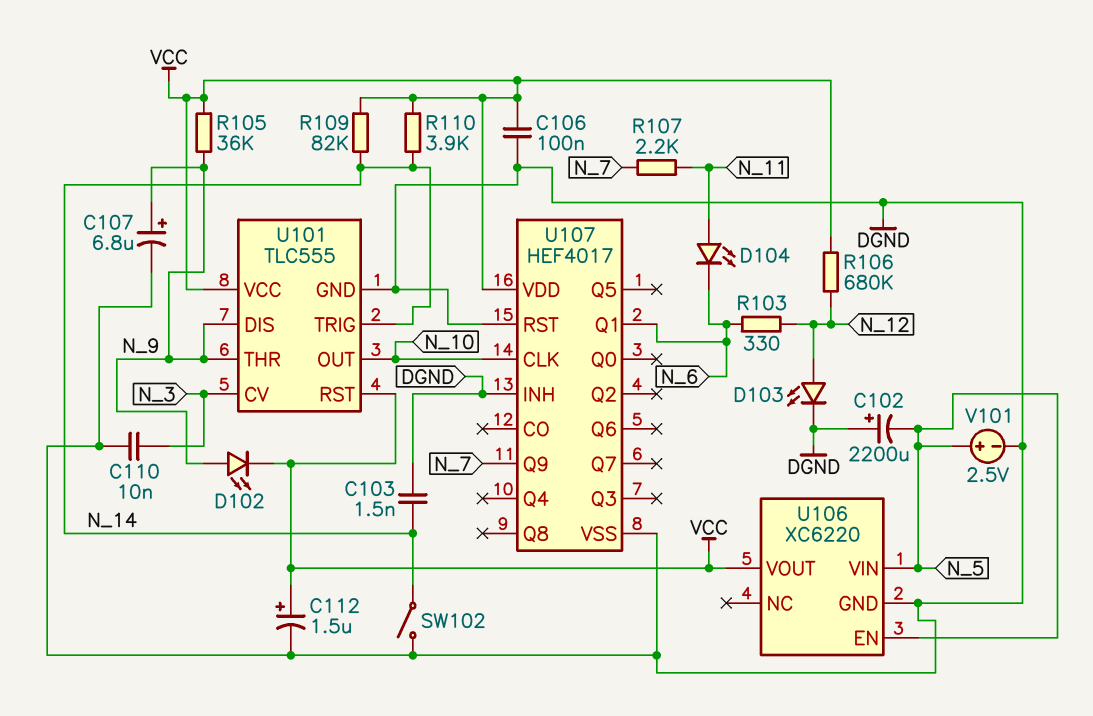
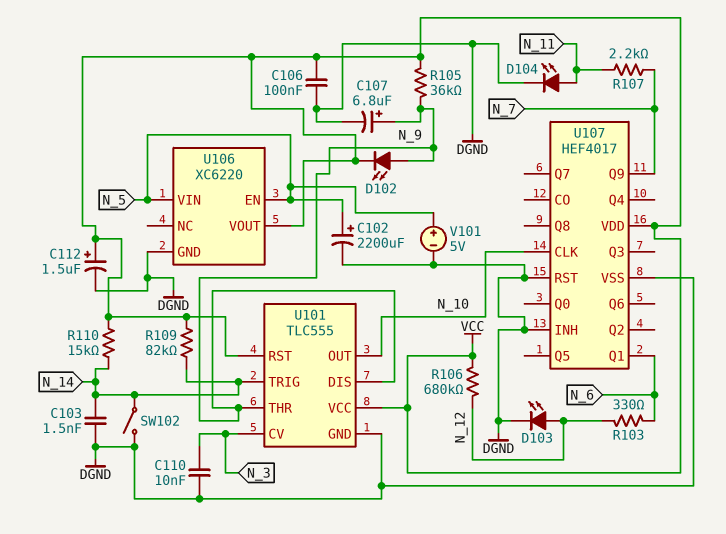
C102: 2200uF (plus DGND, minus N_5) -> 2200uF (plus N_5, minus DGND)
D104: LED (A N_11, K N_6) -> LED (A N_11, K DGND)
R110: 3.9k (N_14, VCC) -> 15k (N_14, VCC)
V101: 2.5V (plus N_5, minus DGND) -> 5V (plus N_5, minus DGND)

